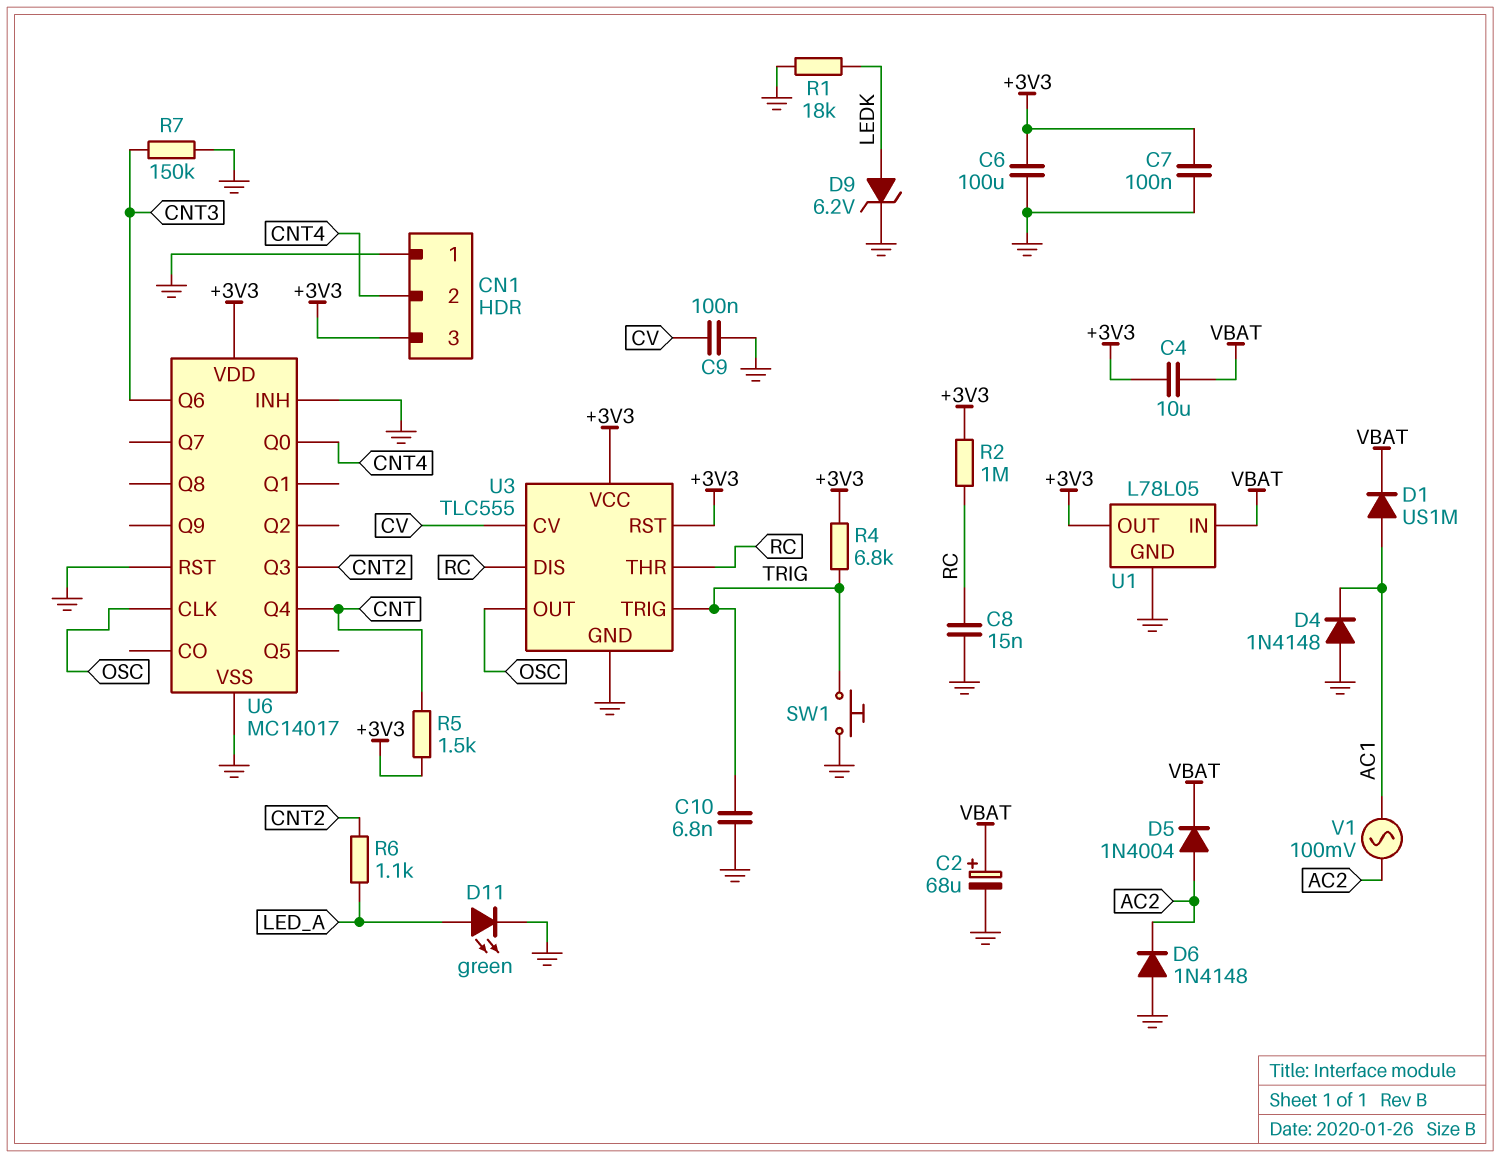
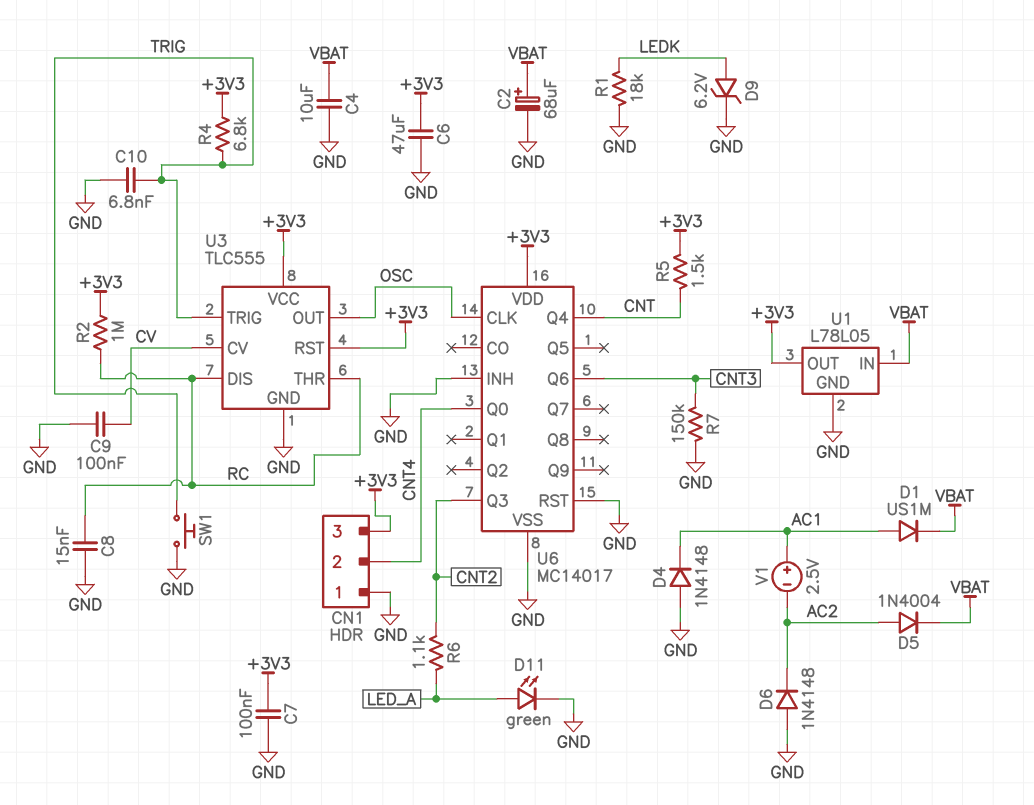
C4: 10uF (+3V3, VBAT) -> 10uF (GND, VBAT)
C6: 100uF (+3V3, GND) -> 47uF (+3V3, GND)
V1: AC 100mV (AC1, AC2) -> 2.5V (plus AC1, minus AC2)

